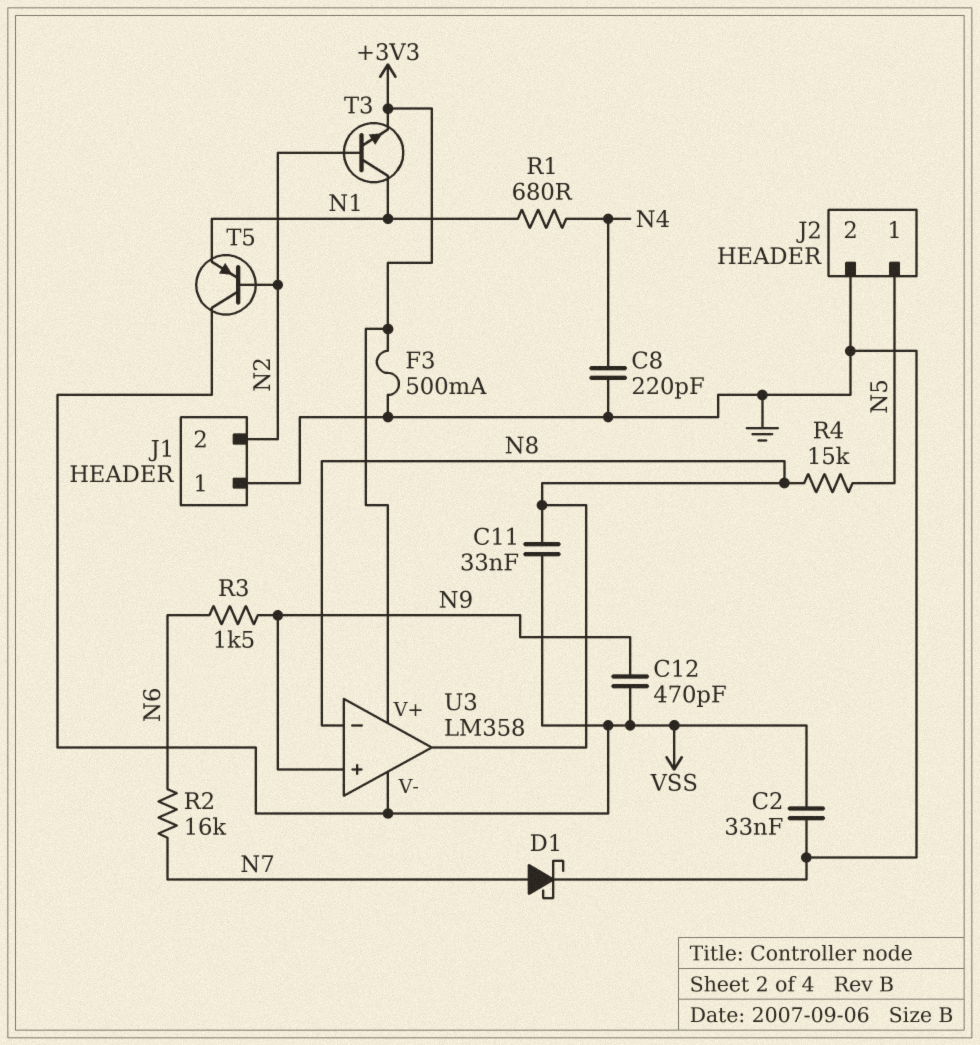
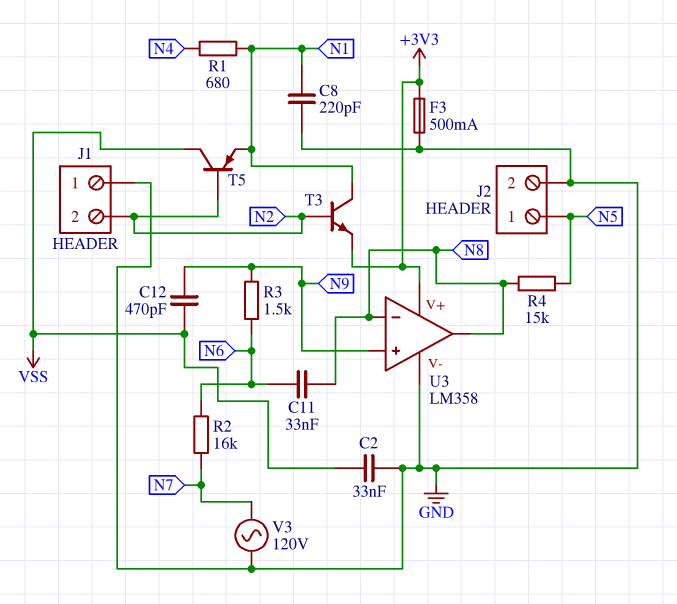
C8: 220pF (GND, N4) -> 220pF (GND, N1)
C11: 33nF (N8, VSS) -> 33nF (N6, N8)
D1: schottky (A N7, K GND) -> none
U3 pin V-: VSS -> GND
V3: none -> AC 120V (GND, N7)

